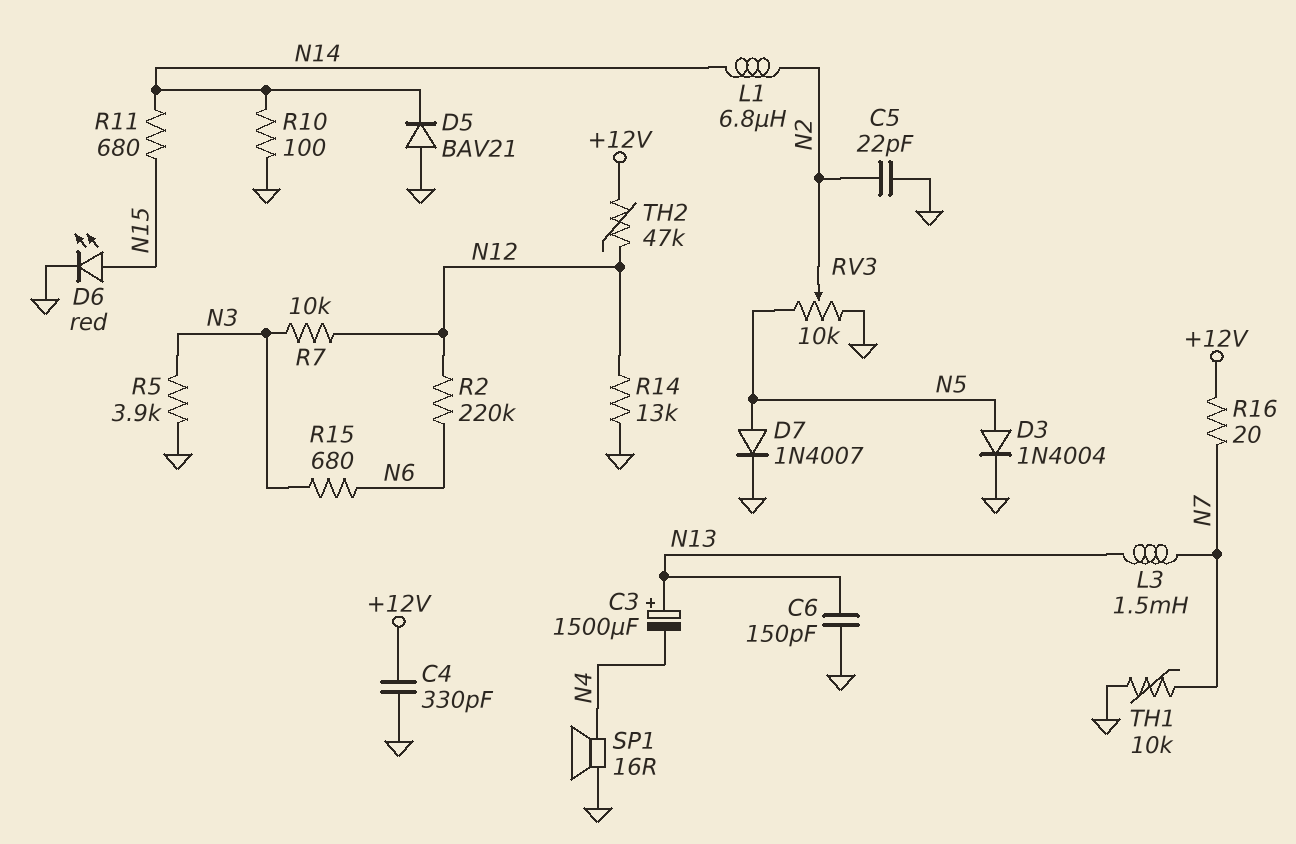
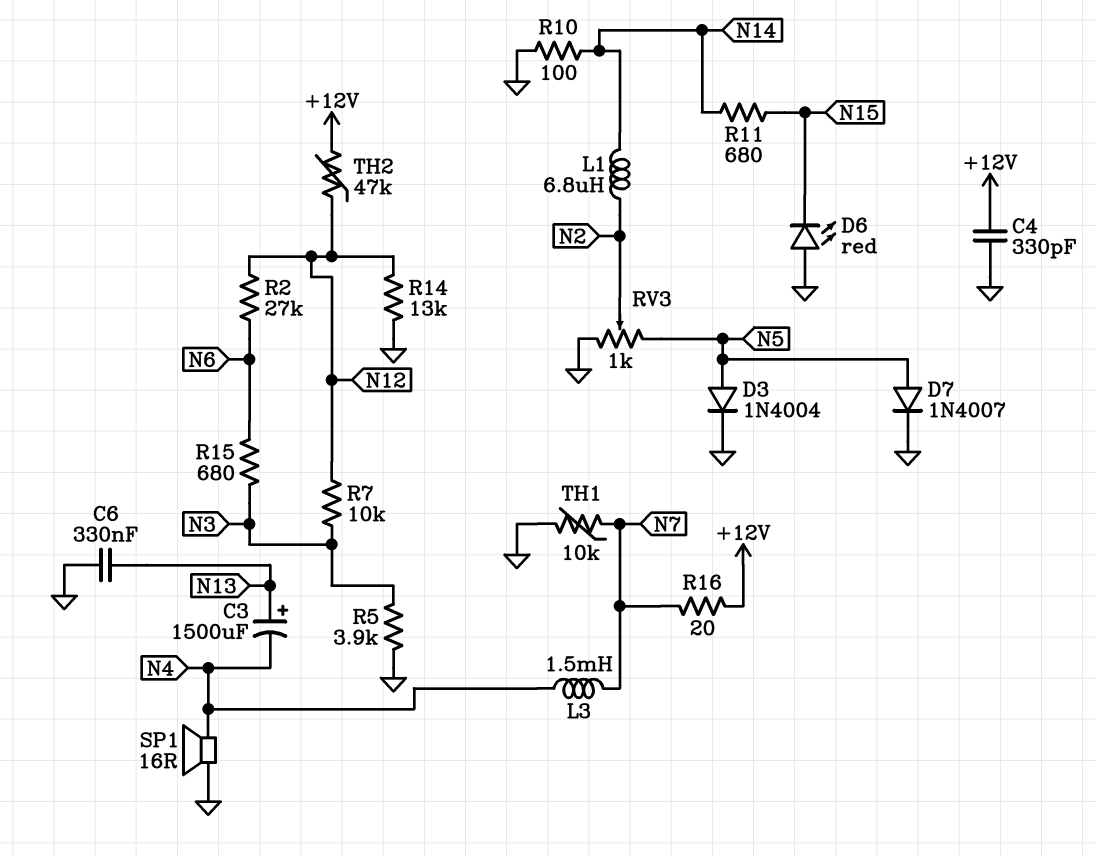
C5: 22pF (GND, N2) -> none
C6: 150pF (GND, N13) -> 330nF (GND, N13)
D5: diode BAV21 (A GND, K N14) -> none
D6: LED red (A N15, K GND) -> LED red (A GND, K N15)
L3: 1.5mH (N7, N13) -> 1.5mH (N4, N7)
R2: 220k (N6, N12) -> 27k (N6, N12)
RV3: 10k (GND, N5, wiper N2) -> 1k (GND, N5, wiper N2)

